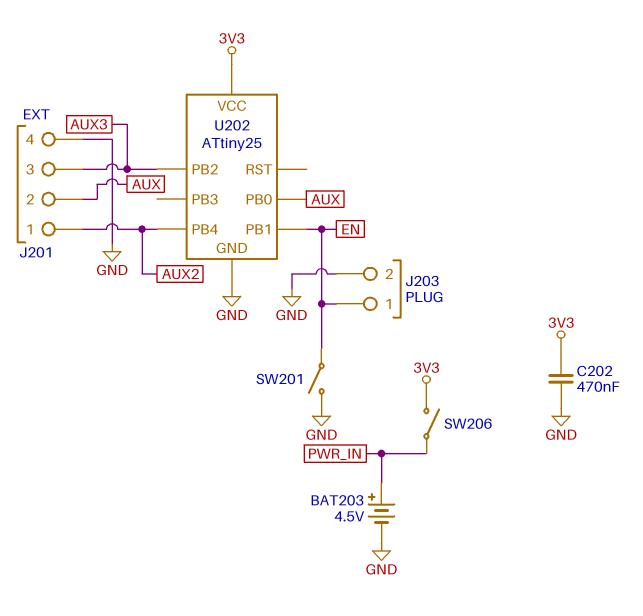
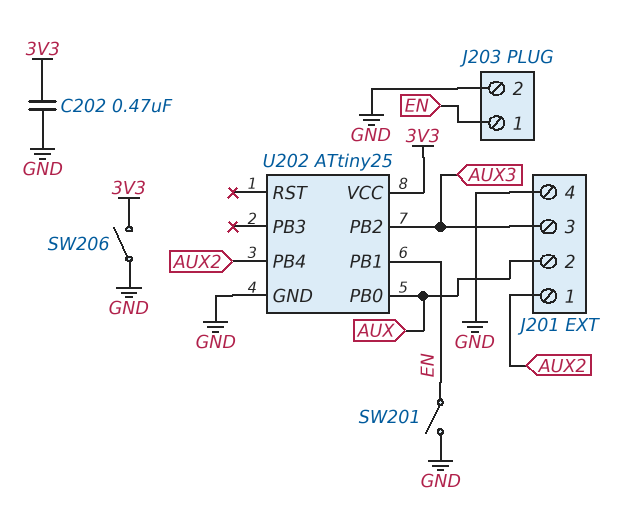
BAT203: 4.5V (plus PWR_IN, minus GND) -> none
SW206: switch (3V3, PWR_IN) -> switch (3V3, GND)

